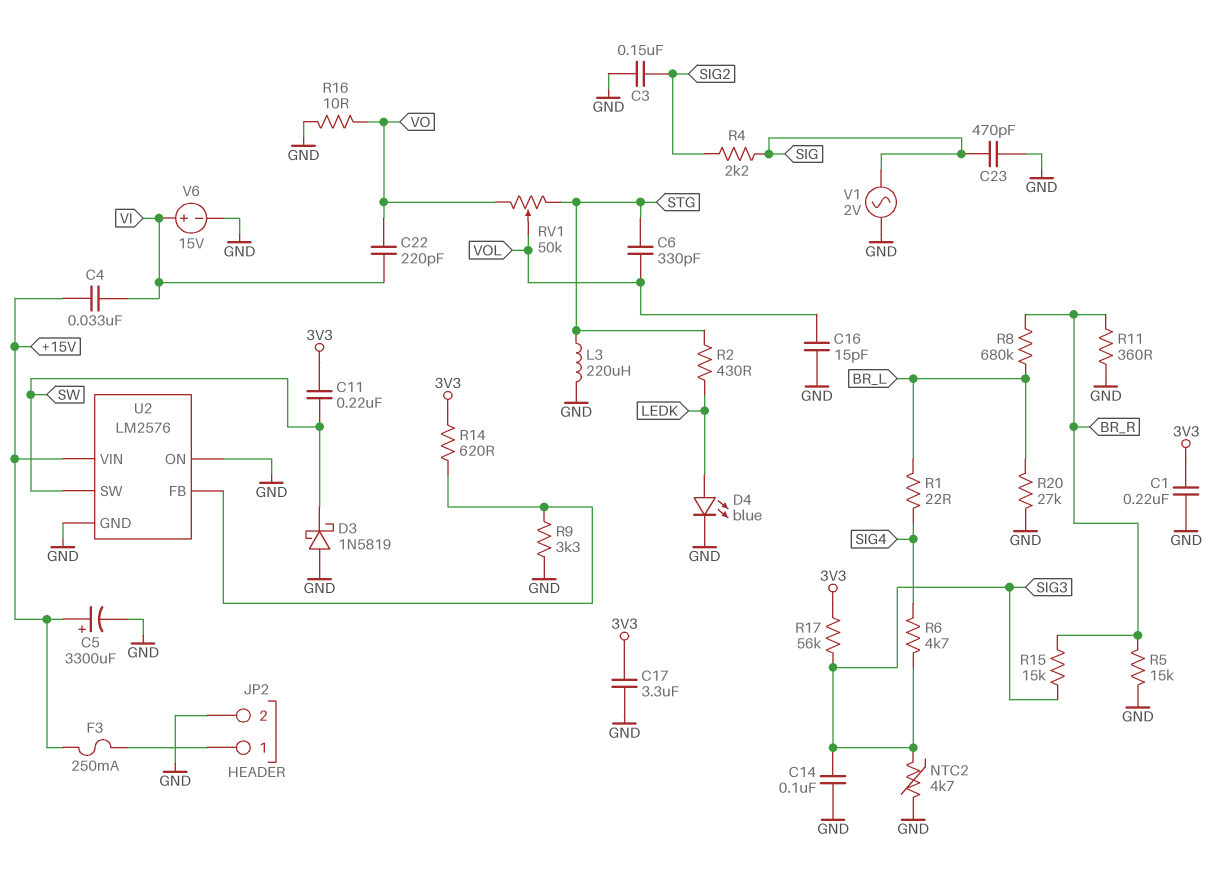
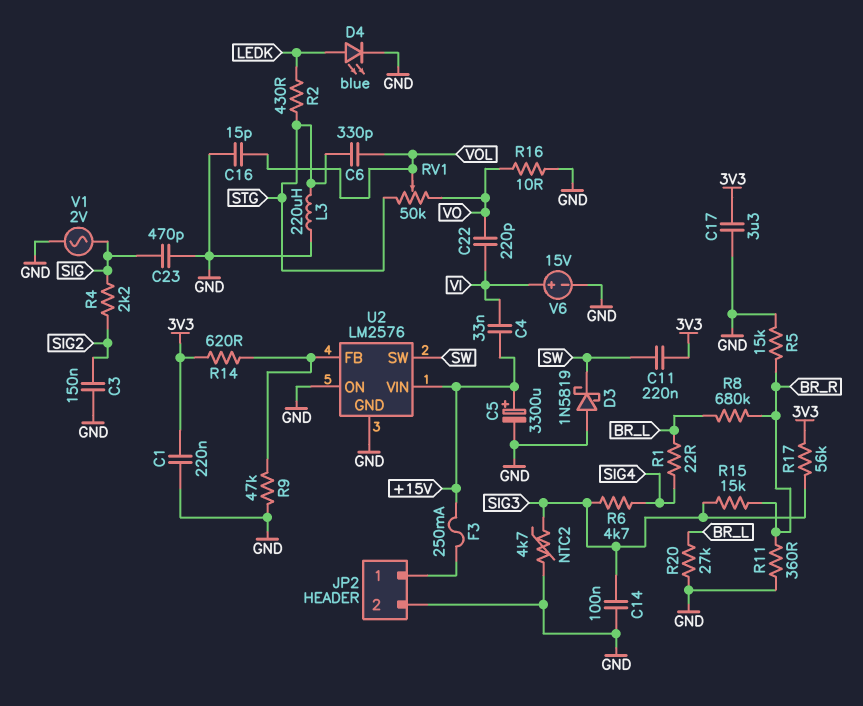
R9: 3.3k (GND, U2/FB) -> 47k (GND, U2/FB)

